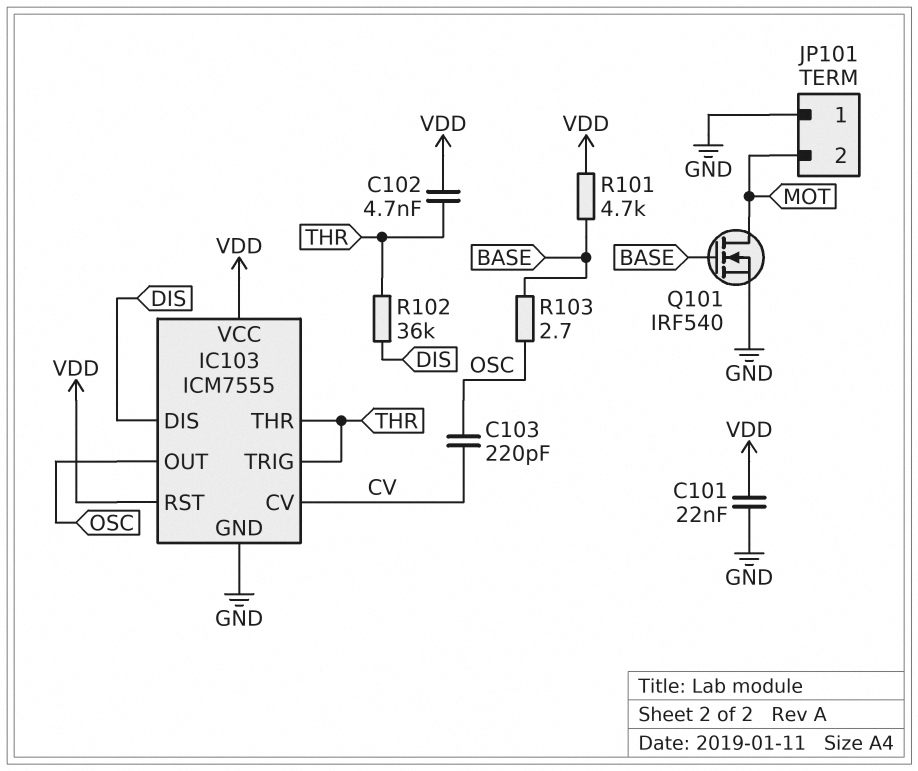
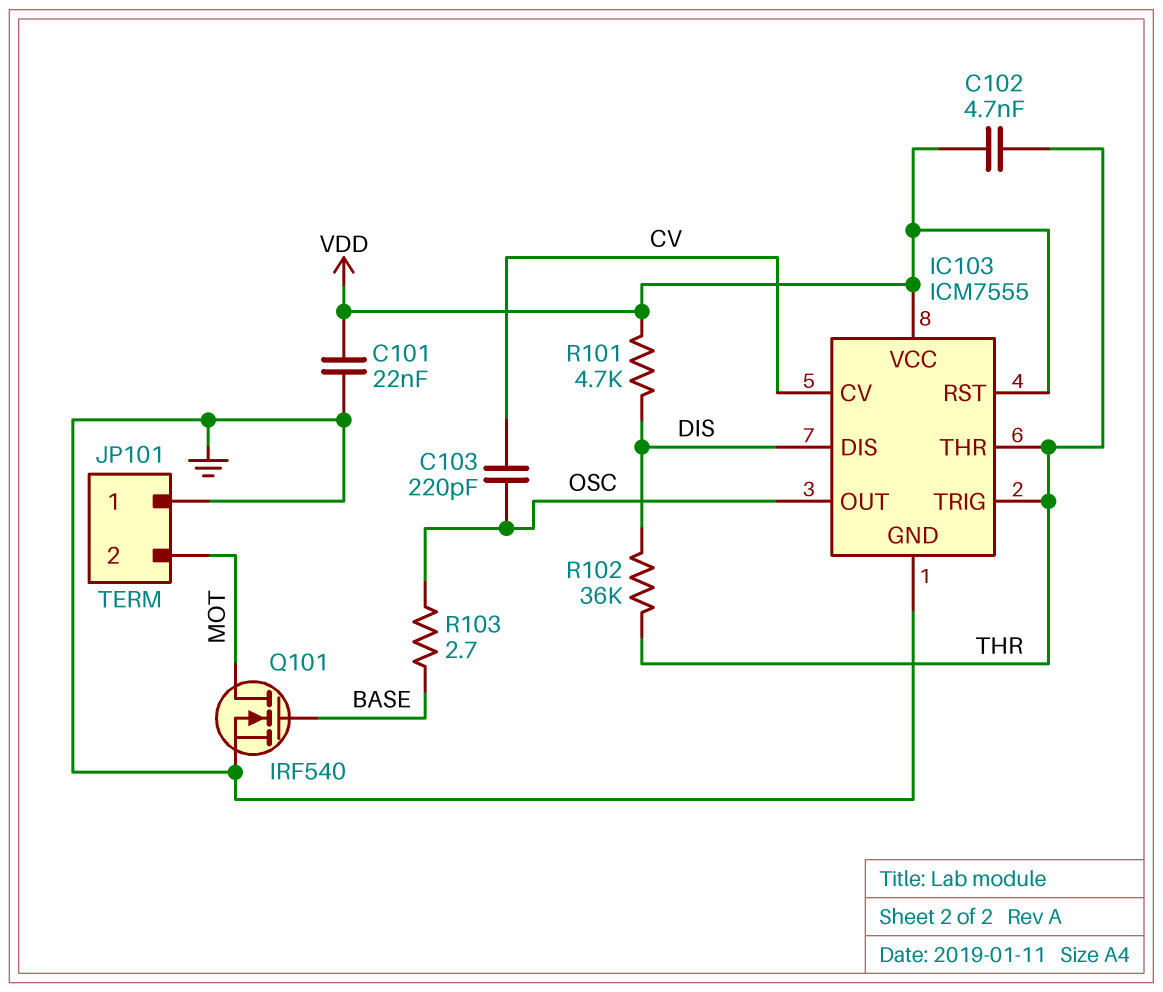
R101: 4.7k (BASE, VDD) -> 4.7k (DIS, VDD)

